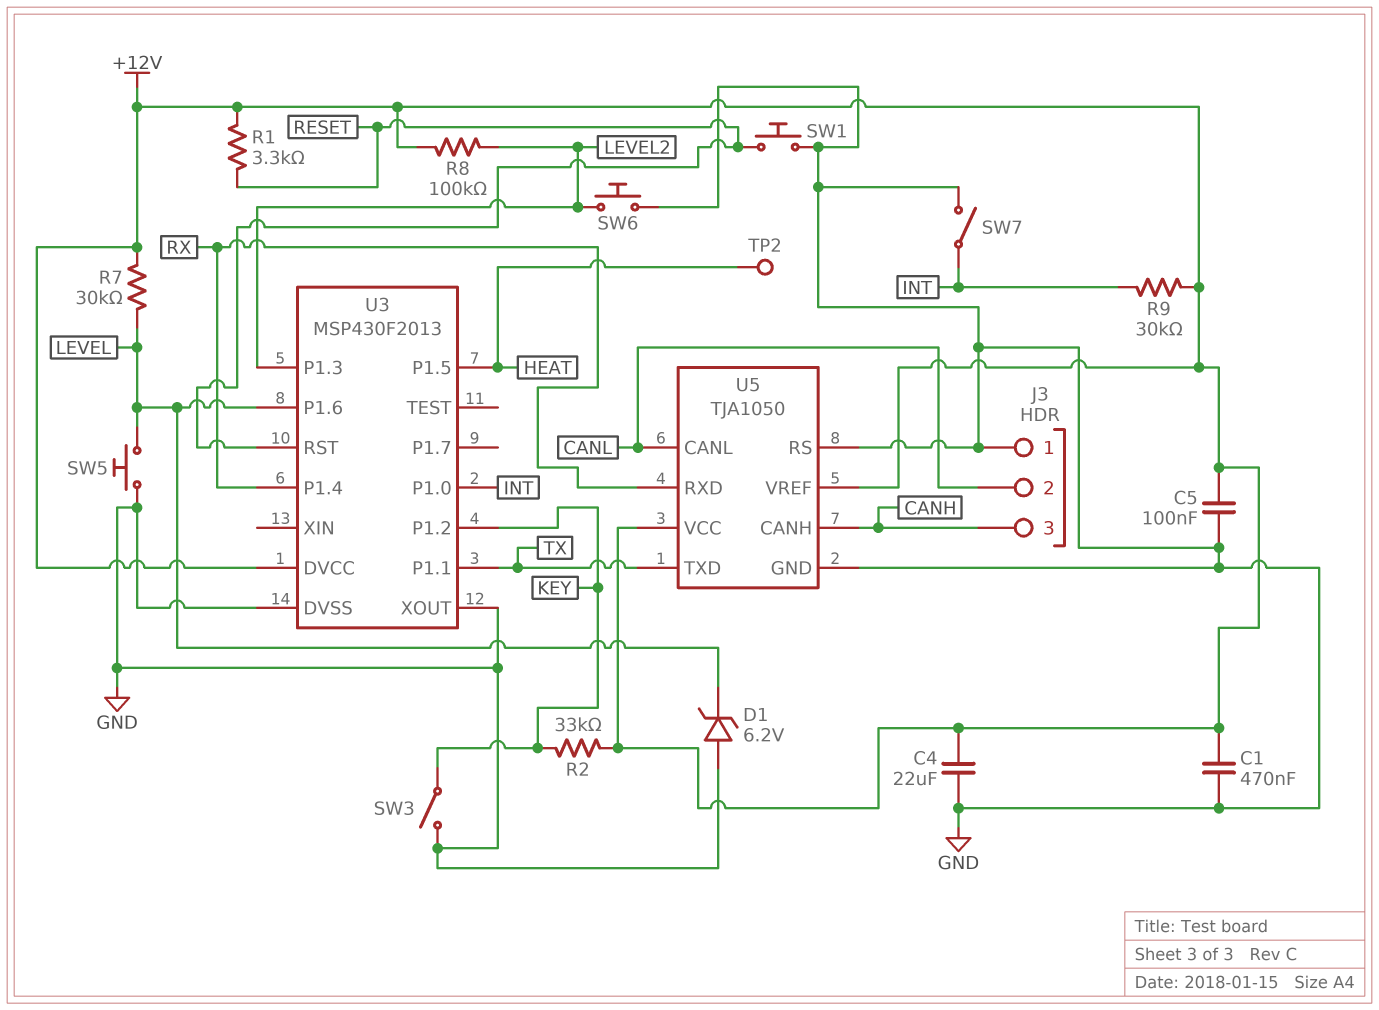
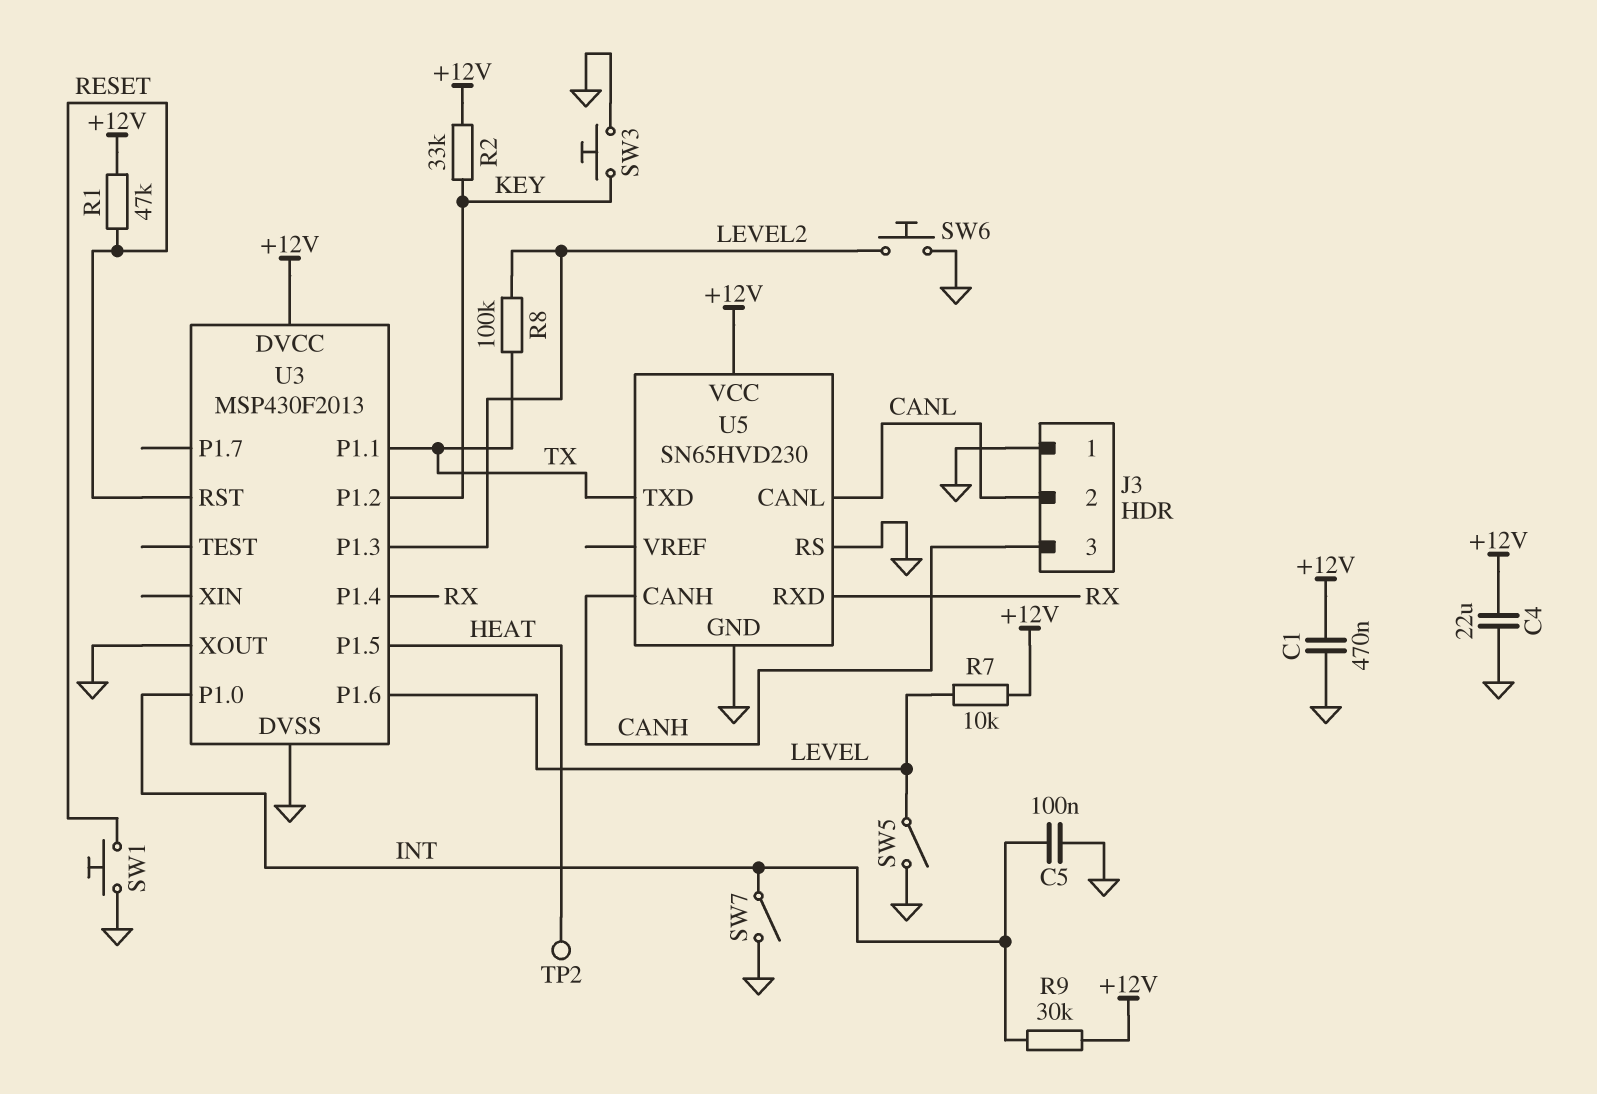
C5: 100nF (+12V, GND) -> 100nF (GND, INT)
D1: zener 6.2V (A GND, K LEVEL) -> none
R1: 3.3k (+12V, RESET) -> 47k (+12V, RESET)
R7: 30k (+12V, LEVEL) -> 10k (+12V, LEVEL)
R8: 100k (+12V, LEVEL2) -> 100k (LEVEL2, TX)
SW3: switch (GND, KEY) -> button (GND, KEY)
SW5: button (GND, LEVEL) -> switch (GND, LEVEL)
U5: TJA1050 -> SN65HVD230
U5 pin VREF: +12V -> none

